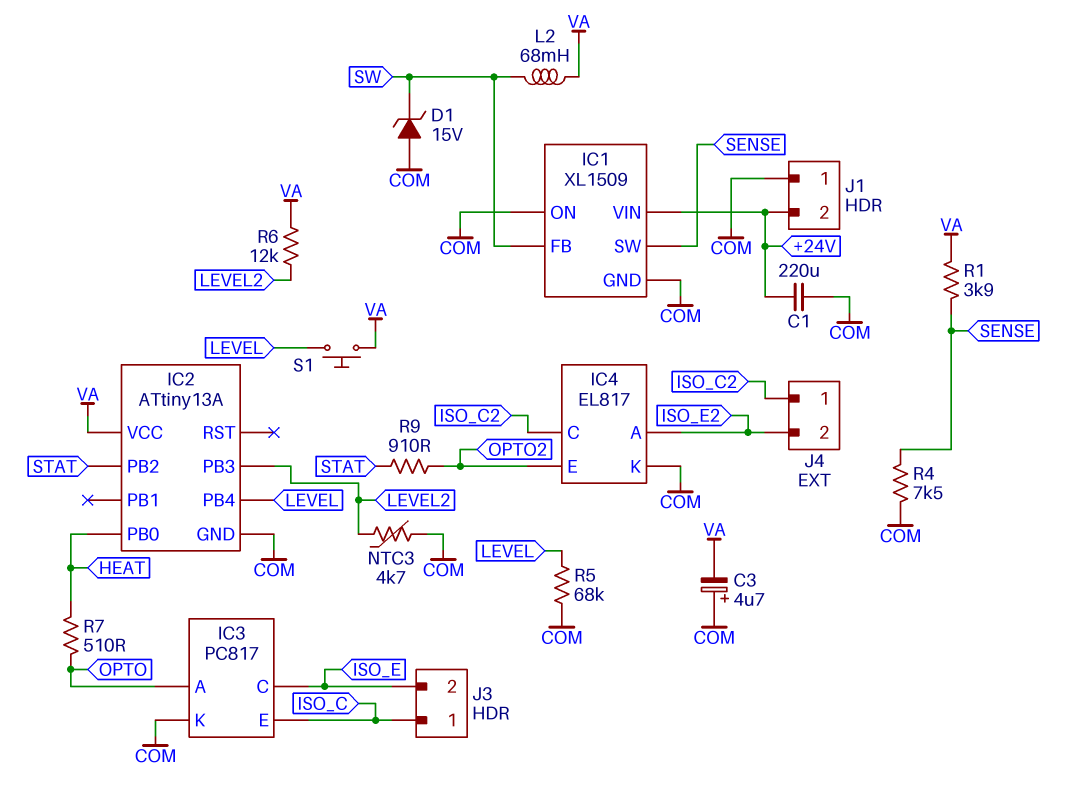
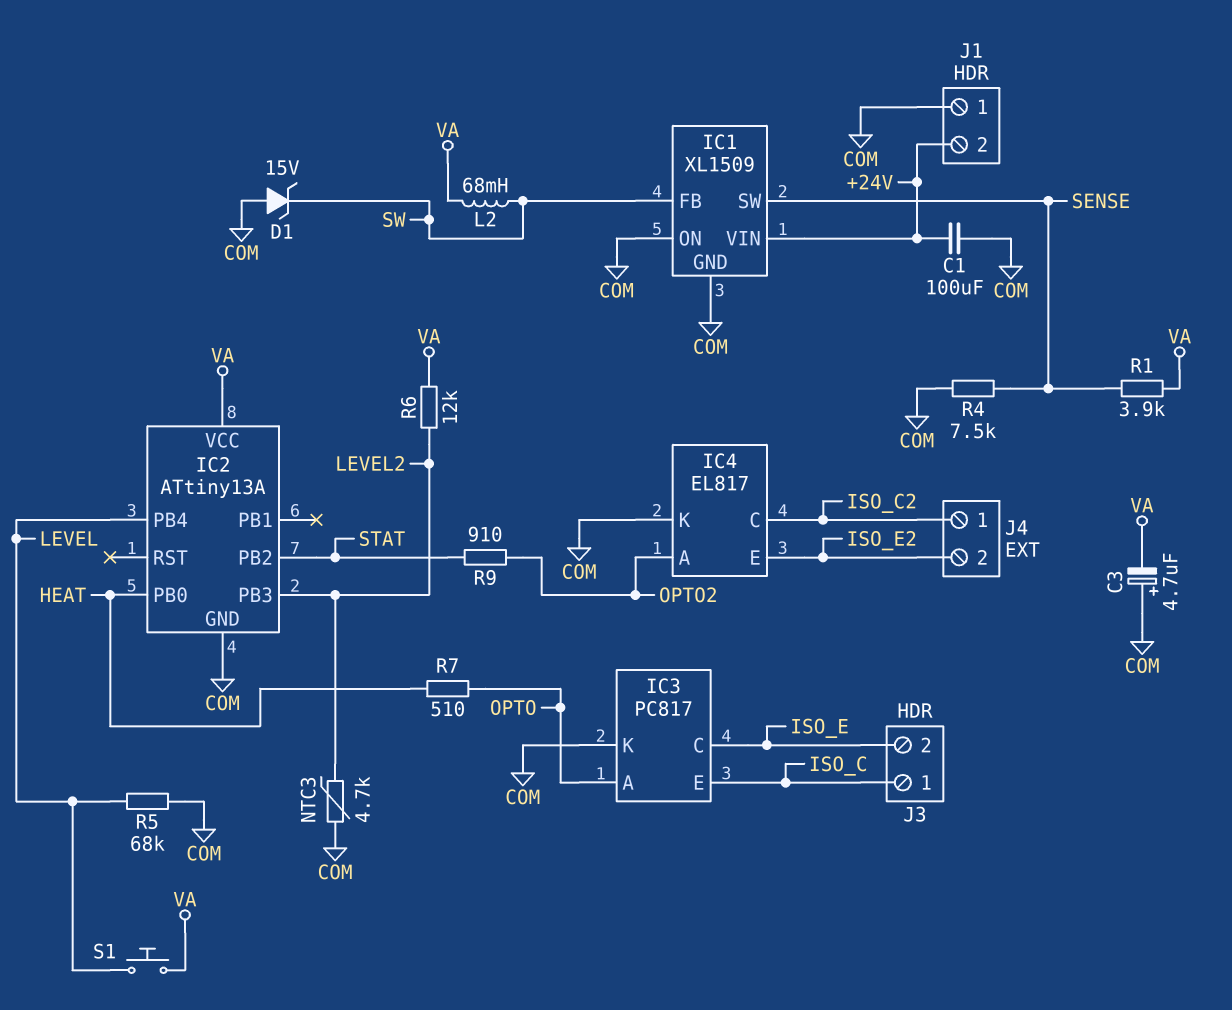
C1: 220uF (+24V, COM) -> 100uF (+24V, COM)
IC4 pin A: ISO_E2 -> OPTO2
IC4 pin E: OPTO2 -> ISO_E2

